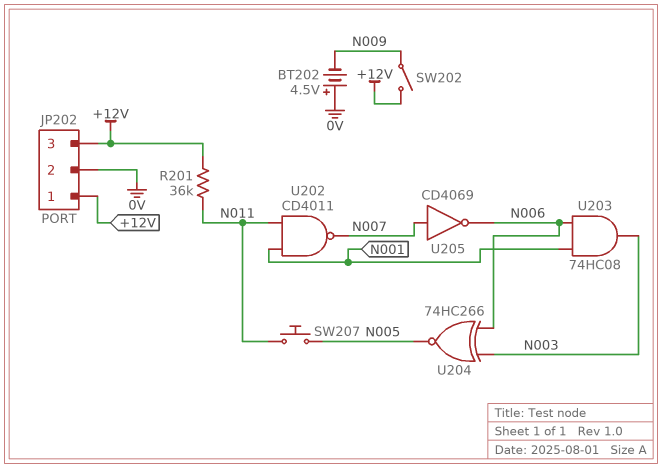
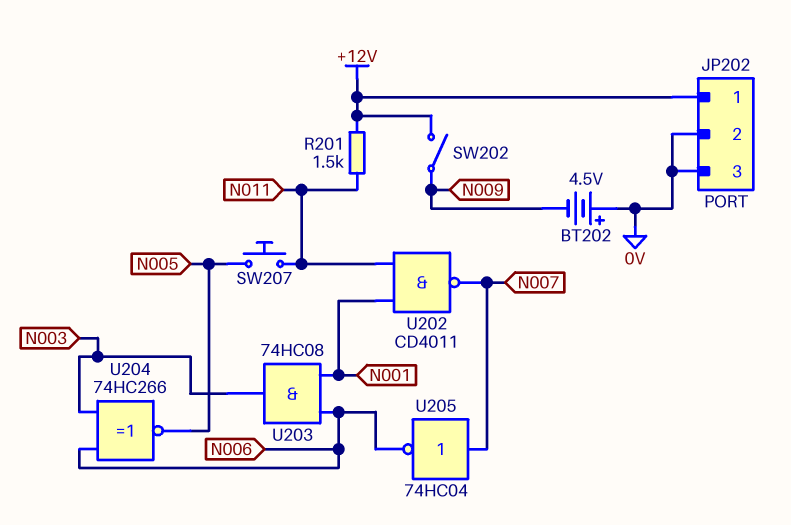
JP202 pin 3: +12V -> 0V
R201: 36k (+12V, N011) -> 1.5k (+12V, N011)
U205: NOT CD4069 (in N007, out N006) -> NOT 74HC04 (in N007, out N006)

